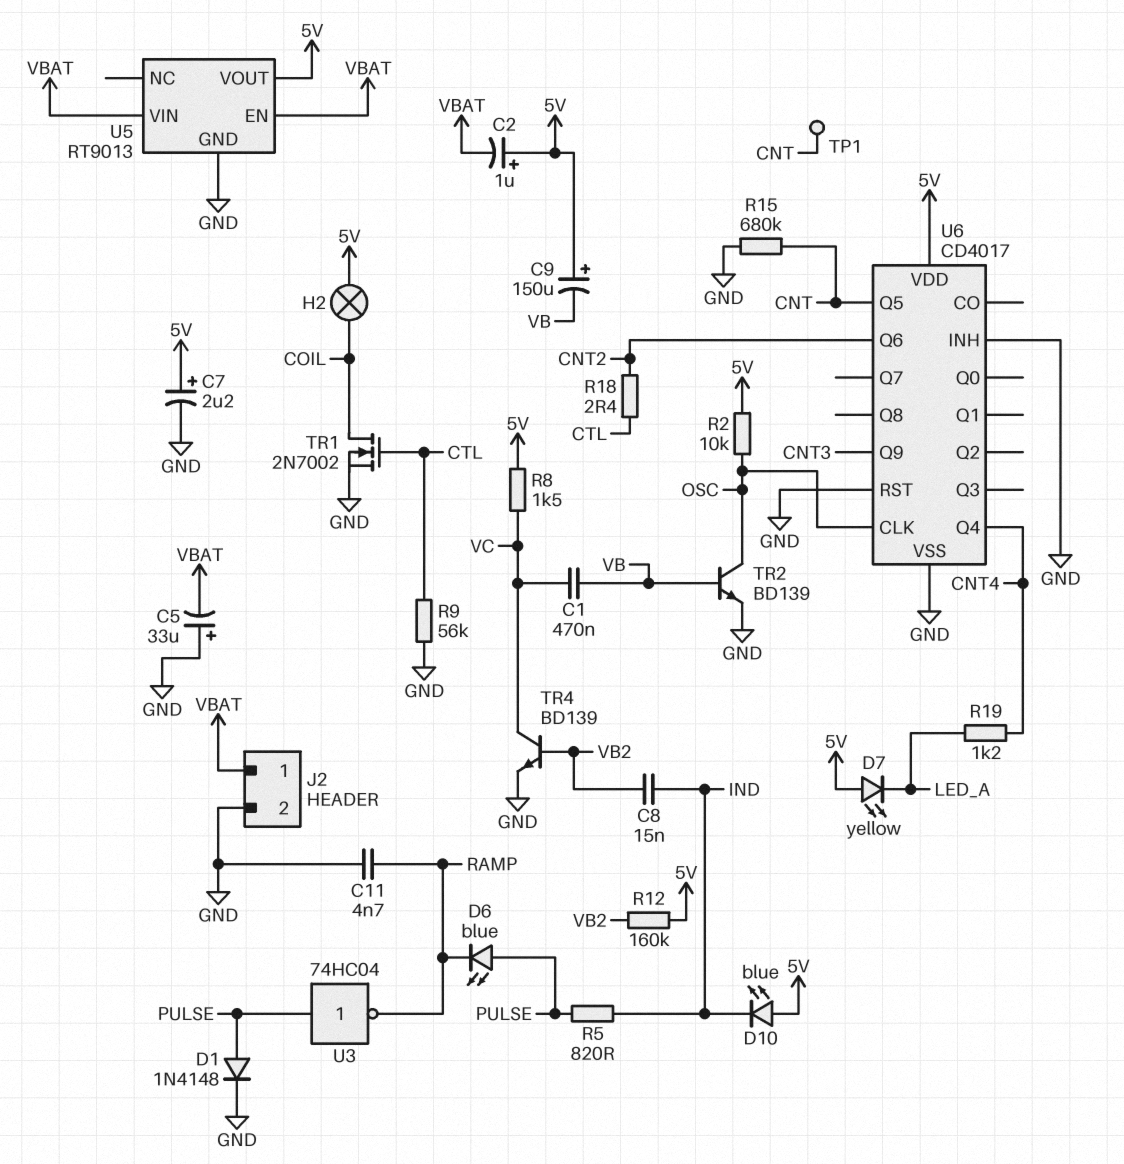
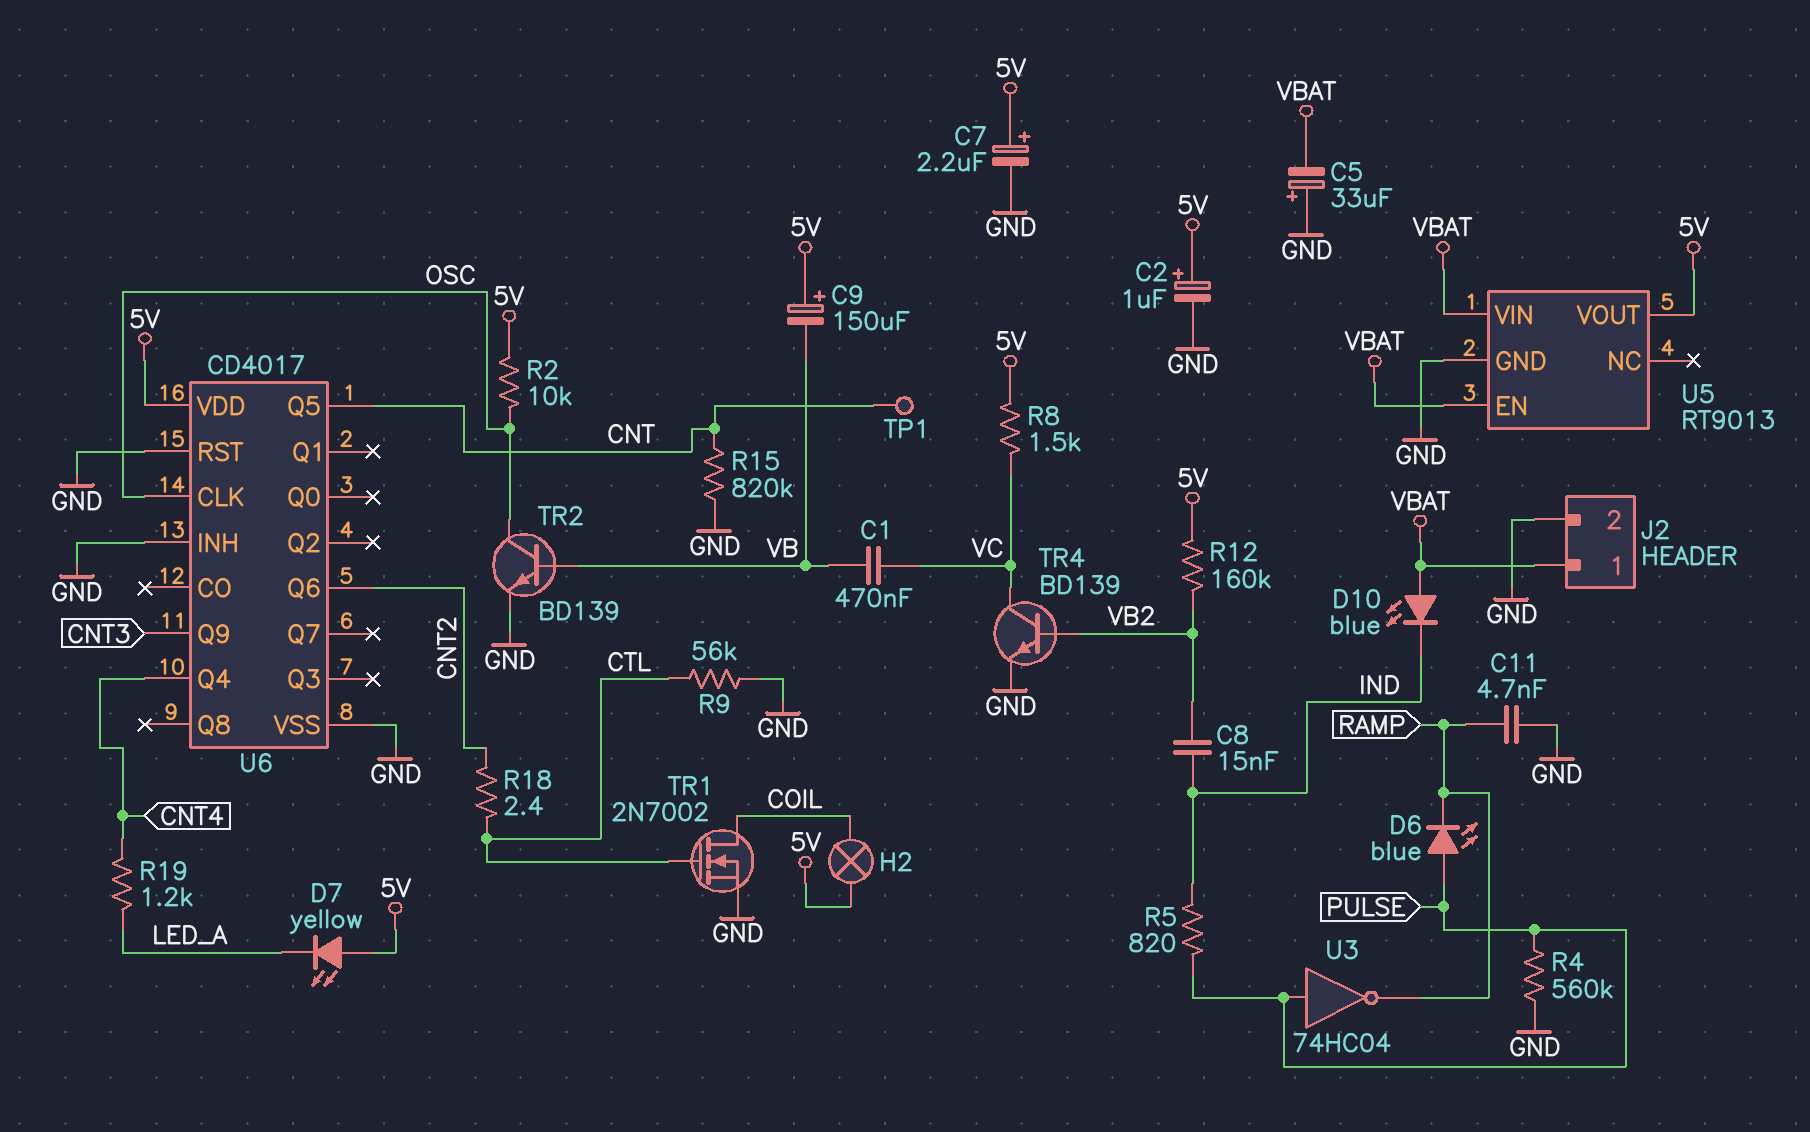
C2: 1uF (plus 5V, minus VBAT) -> 1uF (plus 5V, minus GND)
D1: diode 1N4148 (A PULSE, K GND) -> none
D10: LED blue (A 5V, K IND) -> LED blue (A VBAT, K IND)
R4: none -> 560k (GND, PULSE)
R15: 680k (CNT, GND) -> 820k (CNT, GND)

